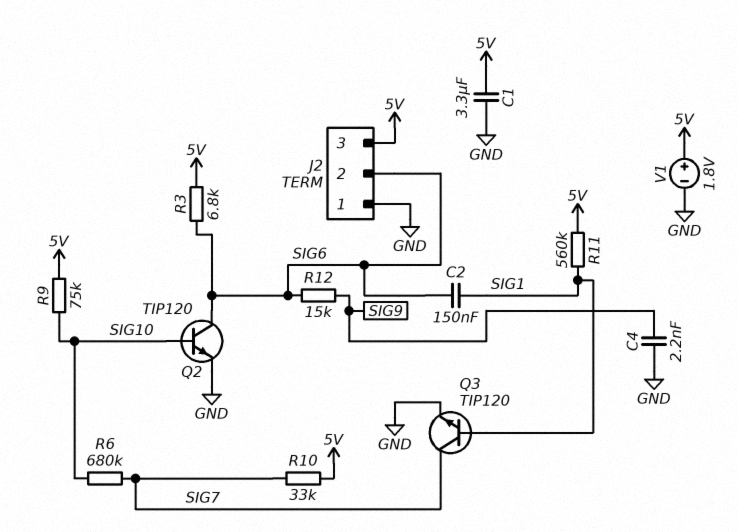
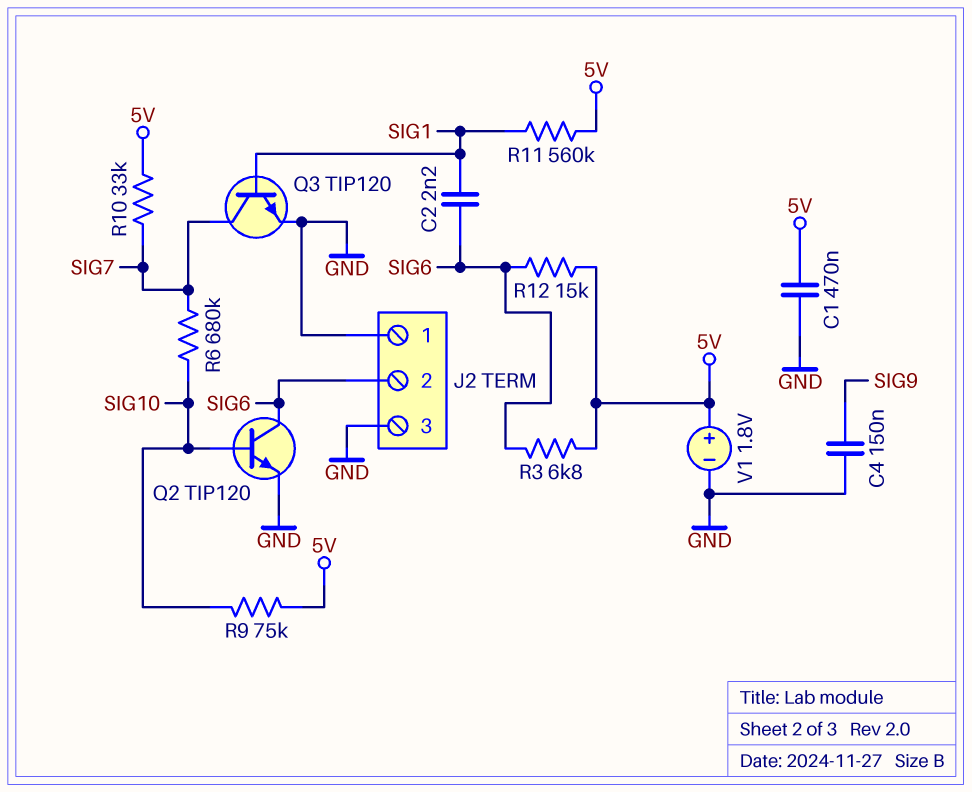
C1: 3.3uF (5V, GND) -> 470nF (5V, GND)
C2: 150nF (SIG1, SIG6) -> 2.2nF (SIG1, SIG6)
C4: 2.2nF (GND, SIG9) -> 150nF (GND, SIG9)
J2 pin 3: 5V -> GND
R12: 15k (SIG6, SIG9) -> 15k (5V, SIG6)

